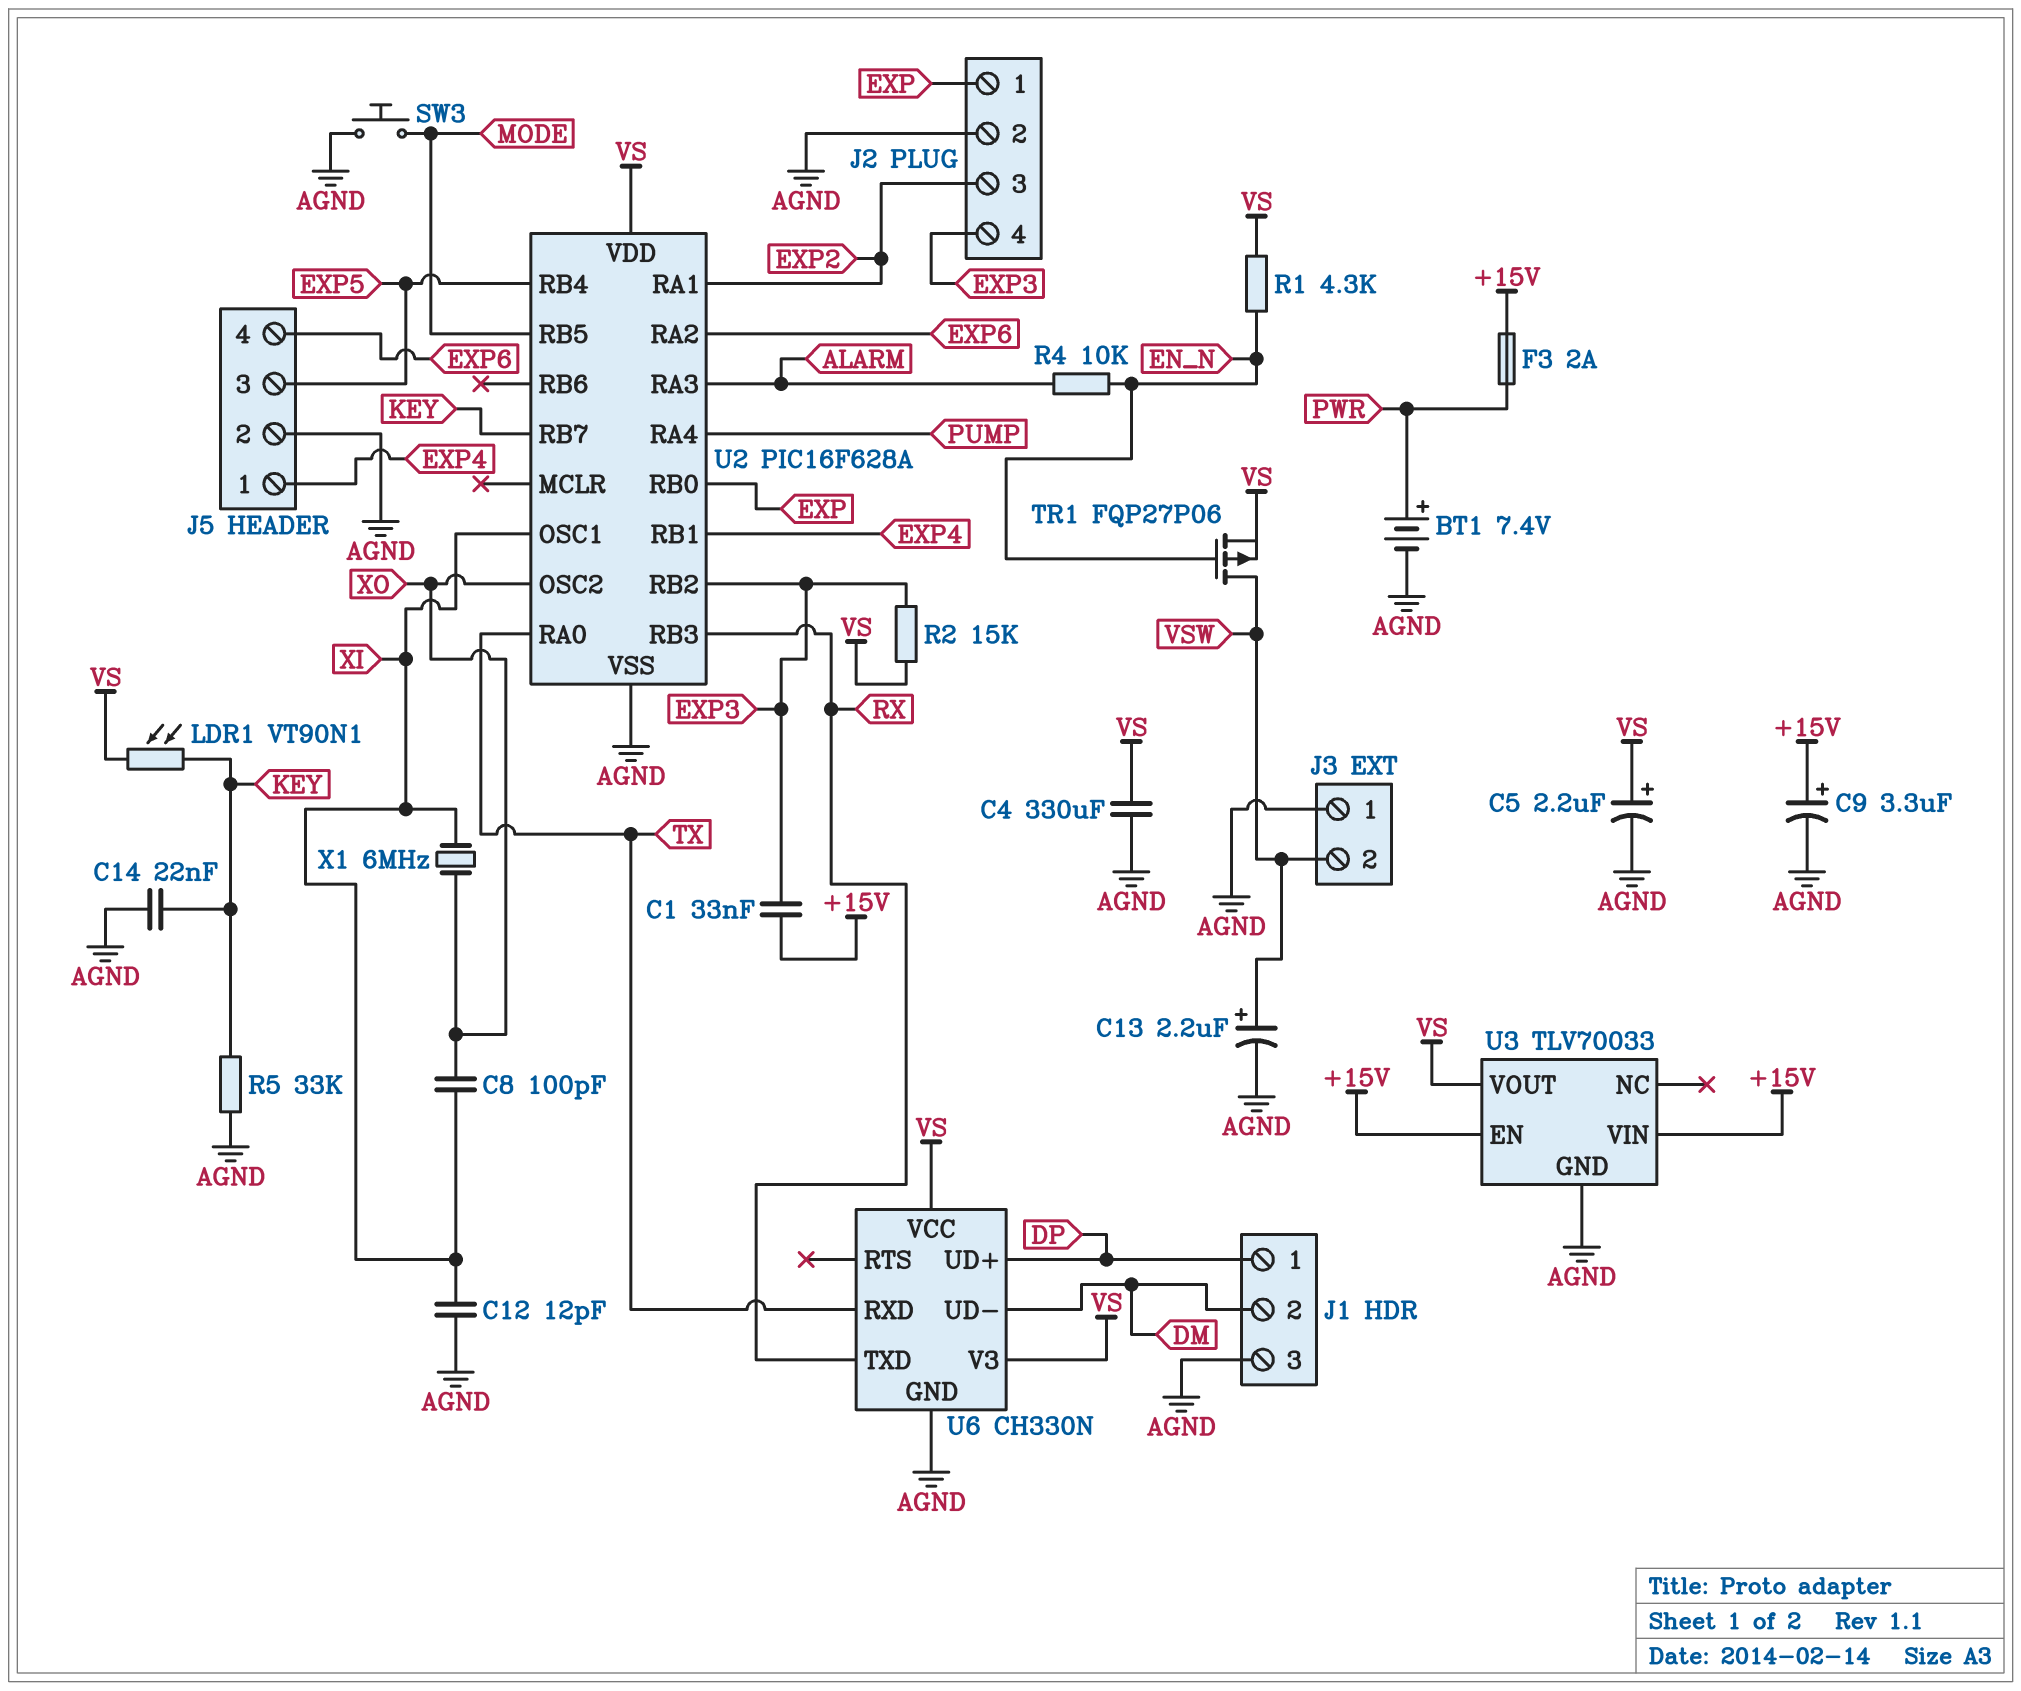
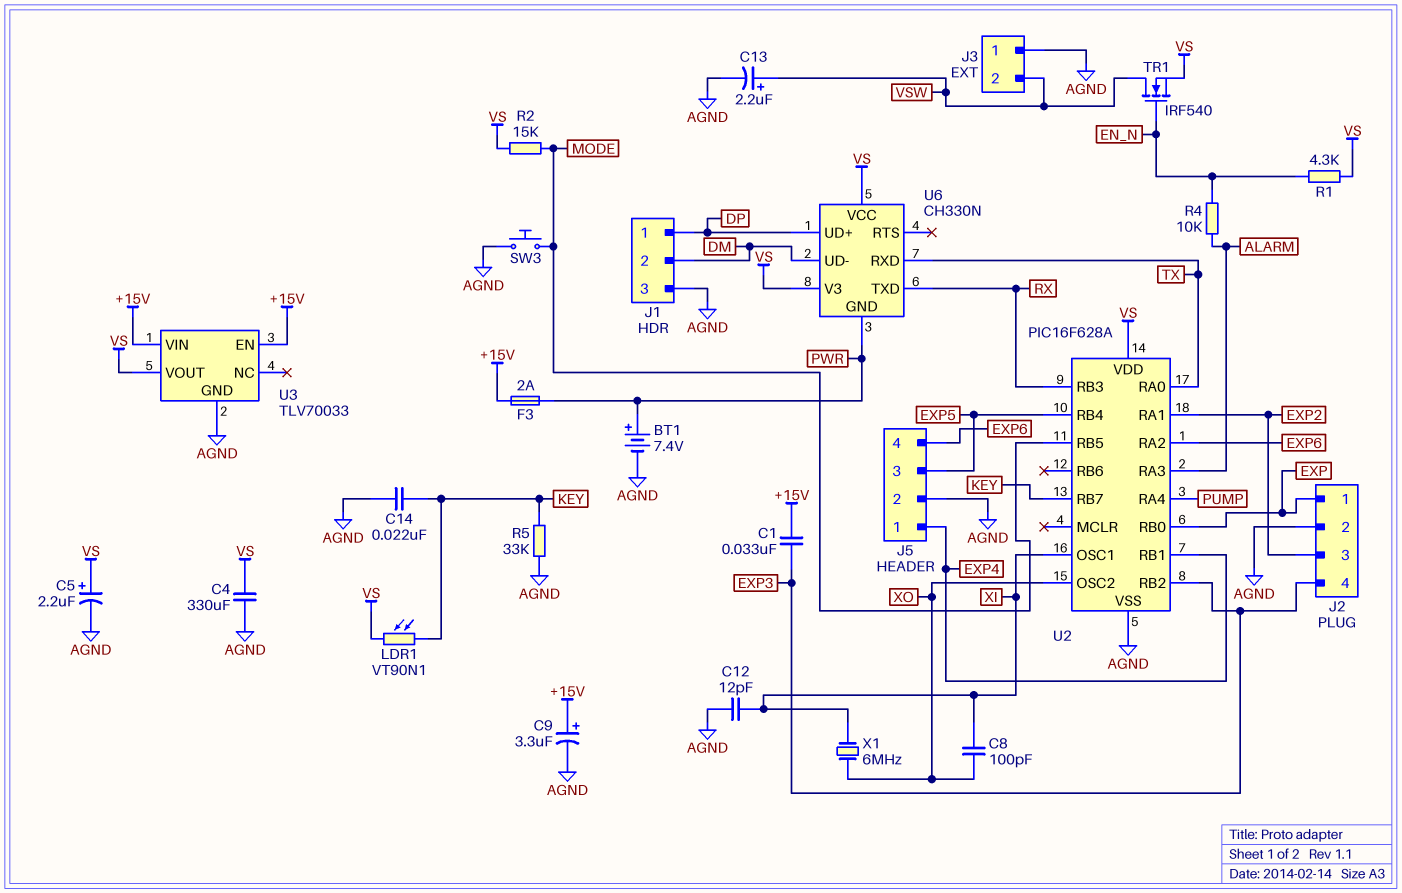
R2: 15k (EXP3, VS) -> 15k (MODE, VS)
TR1: PMOS FQP27P06 (G EN_N, D VSW, S VS) -> NMOS IRF540 (G EN_N, D VSW, S VS)
U6 pin GND: AGND -> PWR

